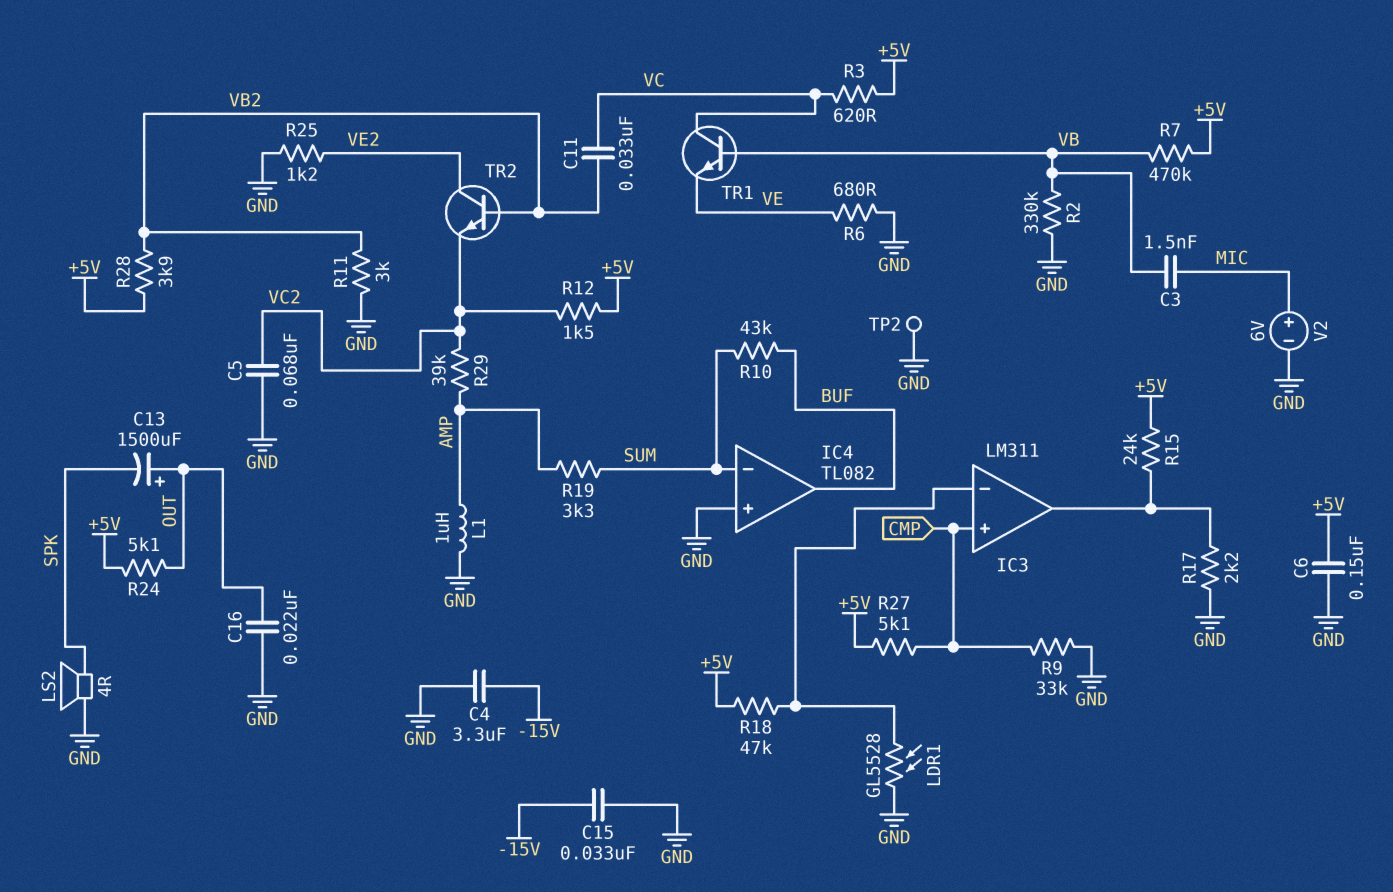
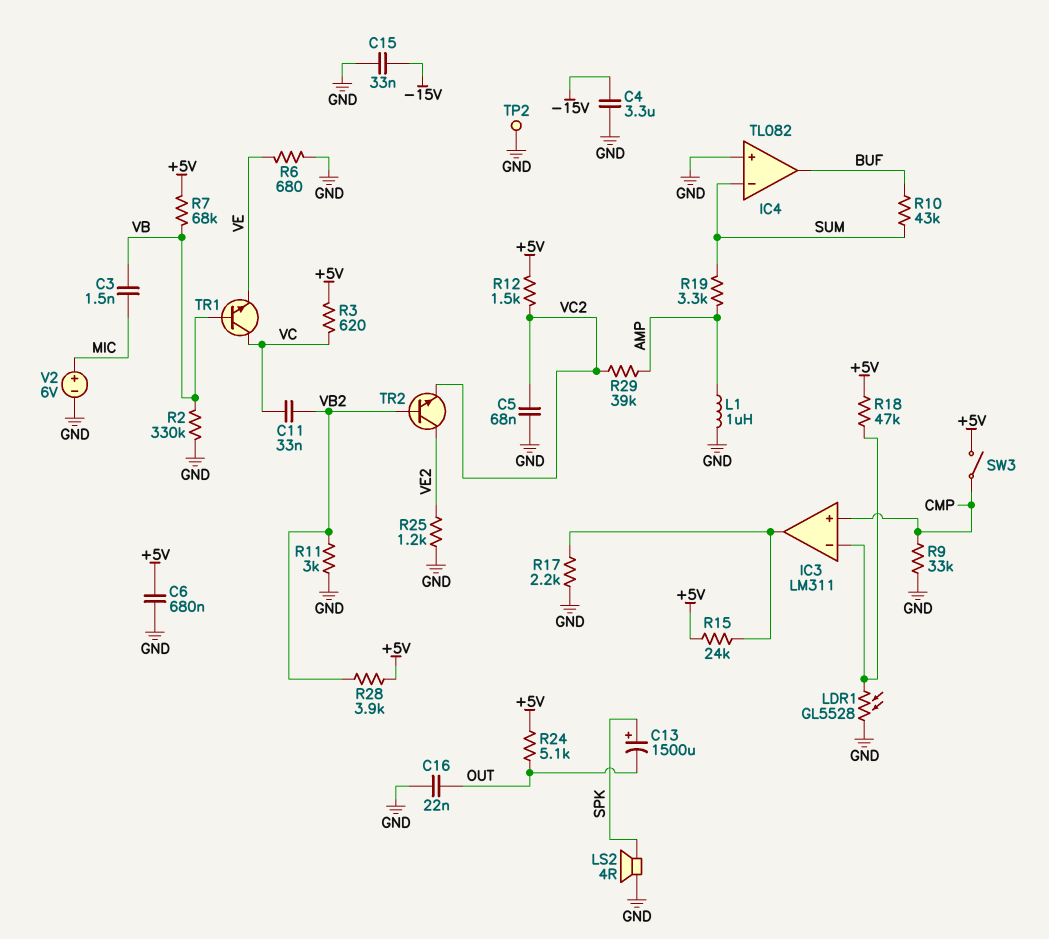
C6: 150nF (+5V, GND) -> 680nF (+5V, GND)
C13: 1500uF (plus OUT, minus SPK) -> 1500uF (plus SPK, minus OUT)
R7: 470k (+5V, VB) -> 68k (+5V, VB)
R27: 5.1k (+5V, CMP) -> none
SW3: none -> switch (+5V, CMP)

